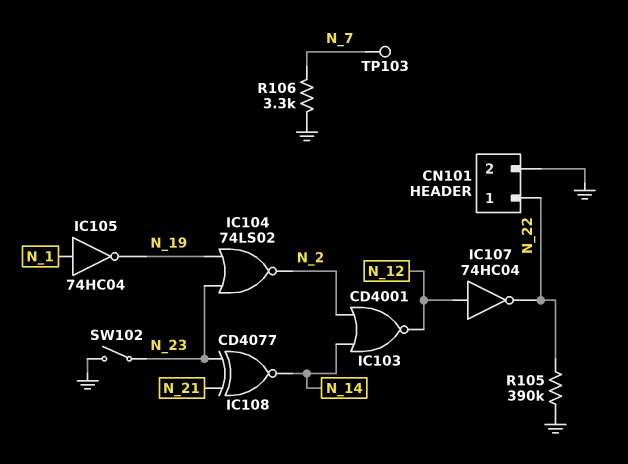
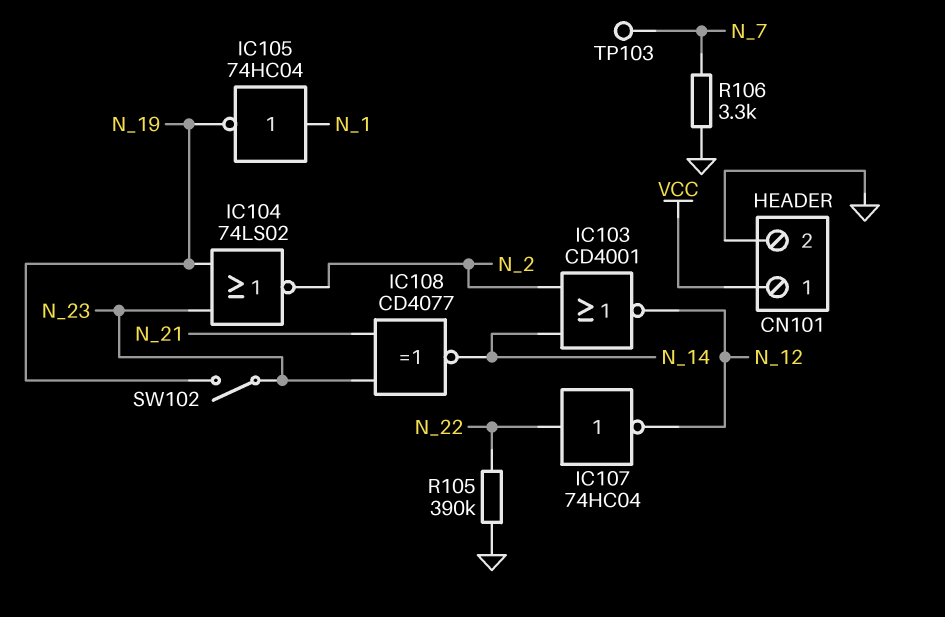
CN101 pin 1: N_22 -> VCC
IC107: NOT 74HC04 (in N_12, out N_22) -> NOT 74HC04 (in N_22, out N_12)
SW102: switch (GND, N_23) -> switch (N_19, N_23)

